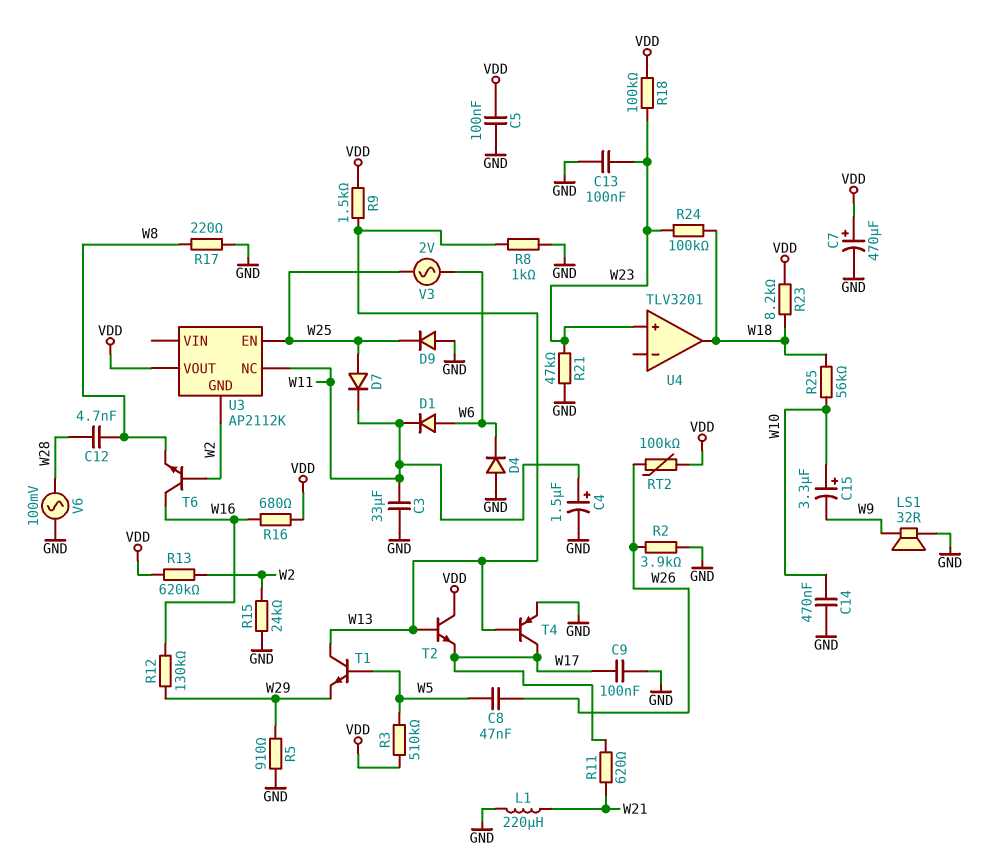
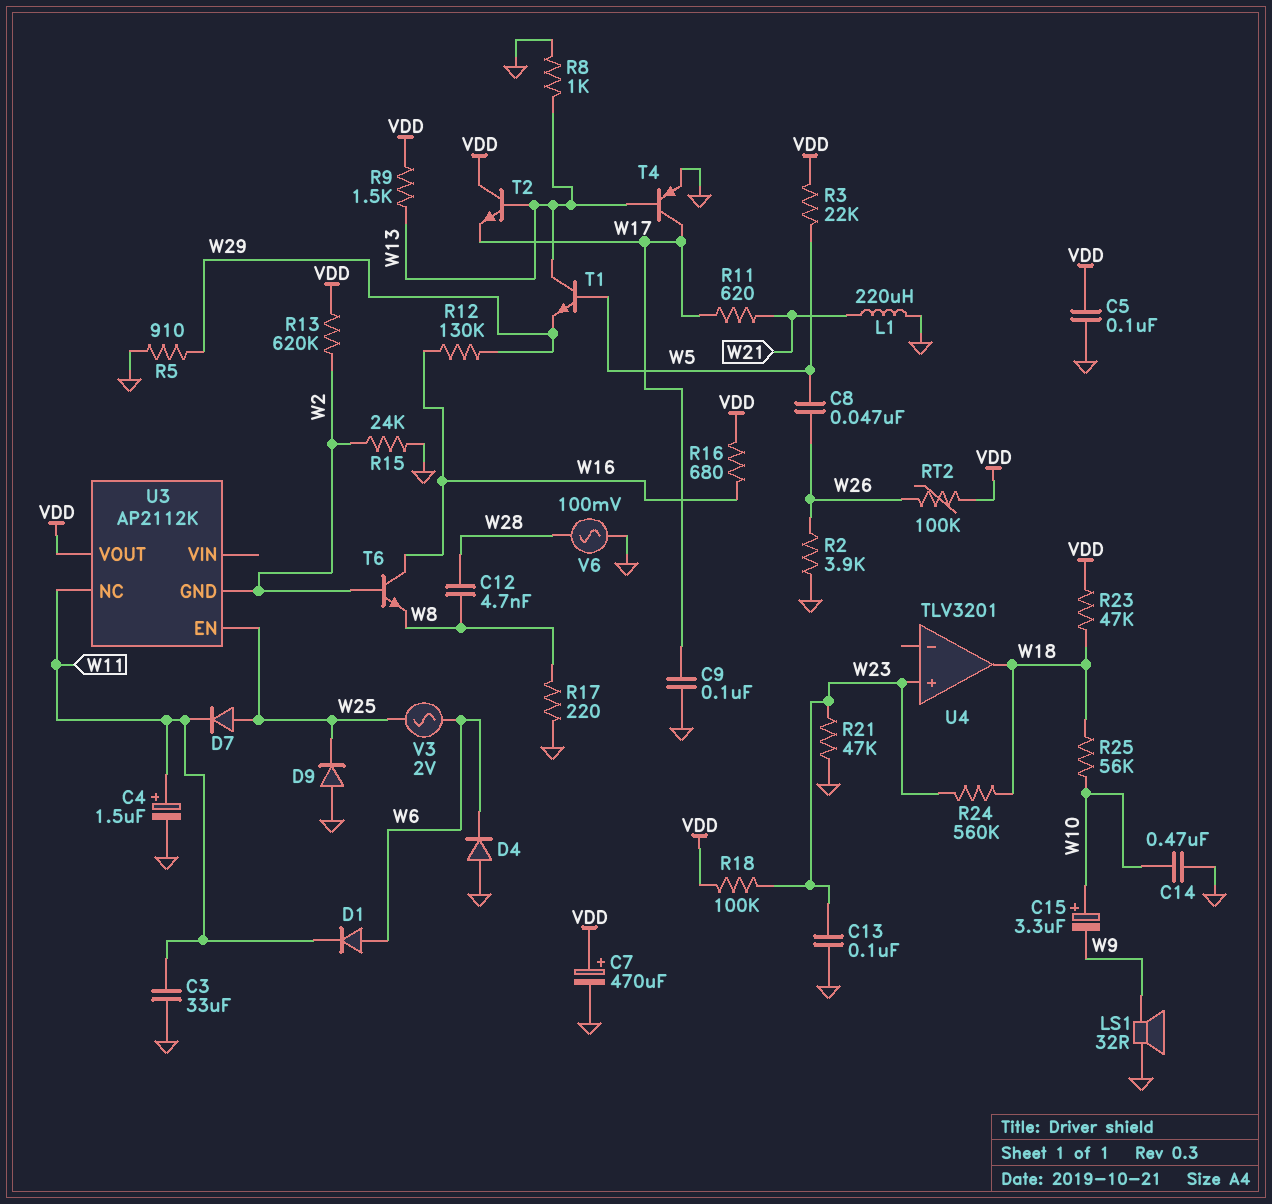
R3: 510k (VDD, W5) -> 22k (VDD, W5)
R23: 8.2k (VDD, W18) -> 47k (VDD, W18)
R24: 100k (W18, W23) -> 560k (W18, W23)

